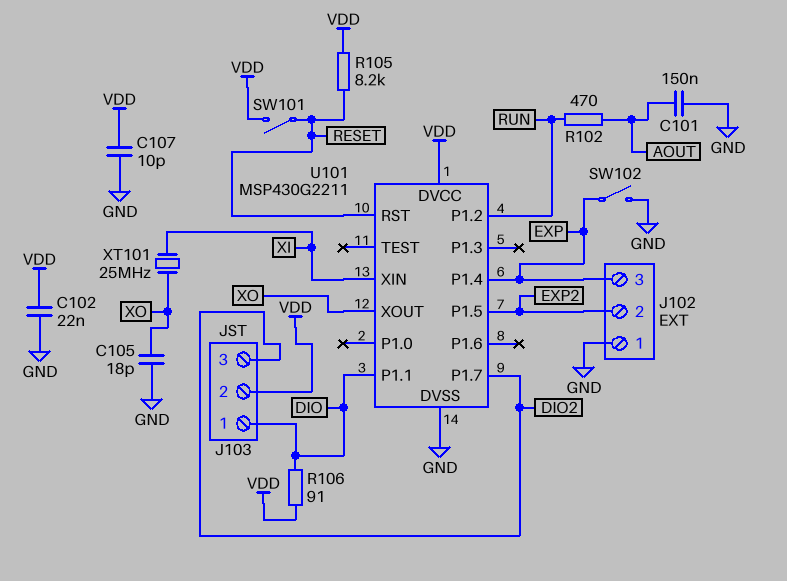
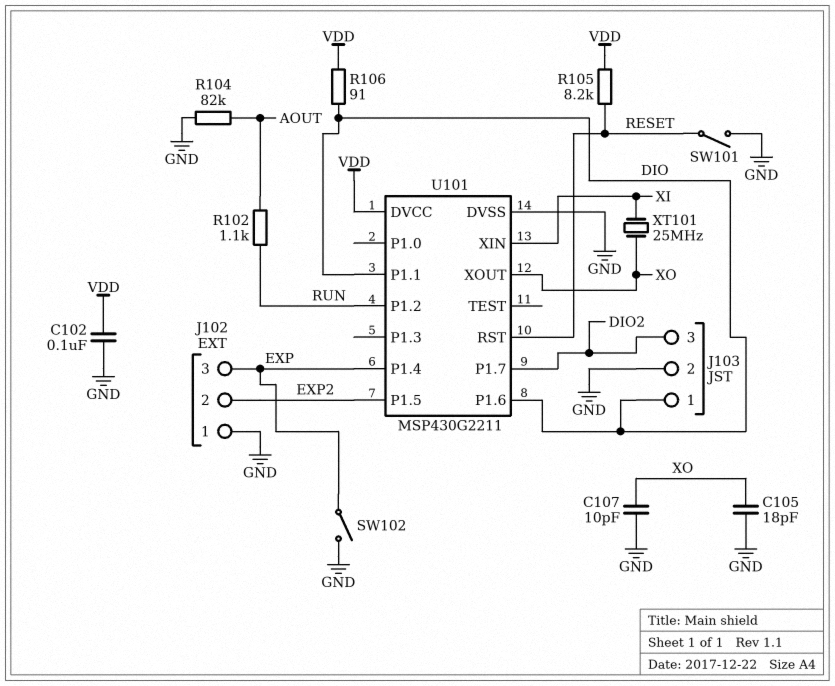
C101: 150nF (AOUT, GND) -> none
C102: 22nF (GND, VDD) -> 100nF (GND, VDD)
C107: 10pF (GND, VDD) -> 10pF (GND, XO)
J103 pin 2: VDD -> GND
R102: 470 (AOUT, RUN) -> 1.1k (AOUT, RUN)
R104: none -> 82k (AOUT, GND)
SW101: switch (RESET, VDD) -> switch (GND, RESET)
U101 pin P1.6: none -> DIO

